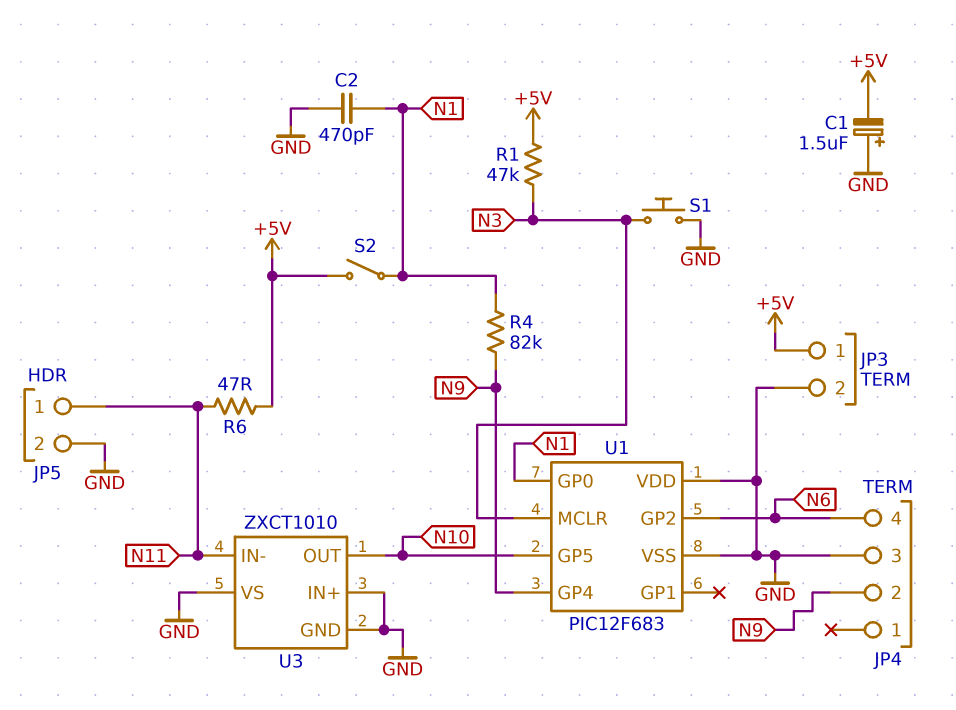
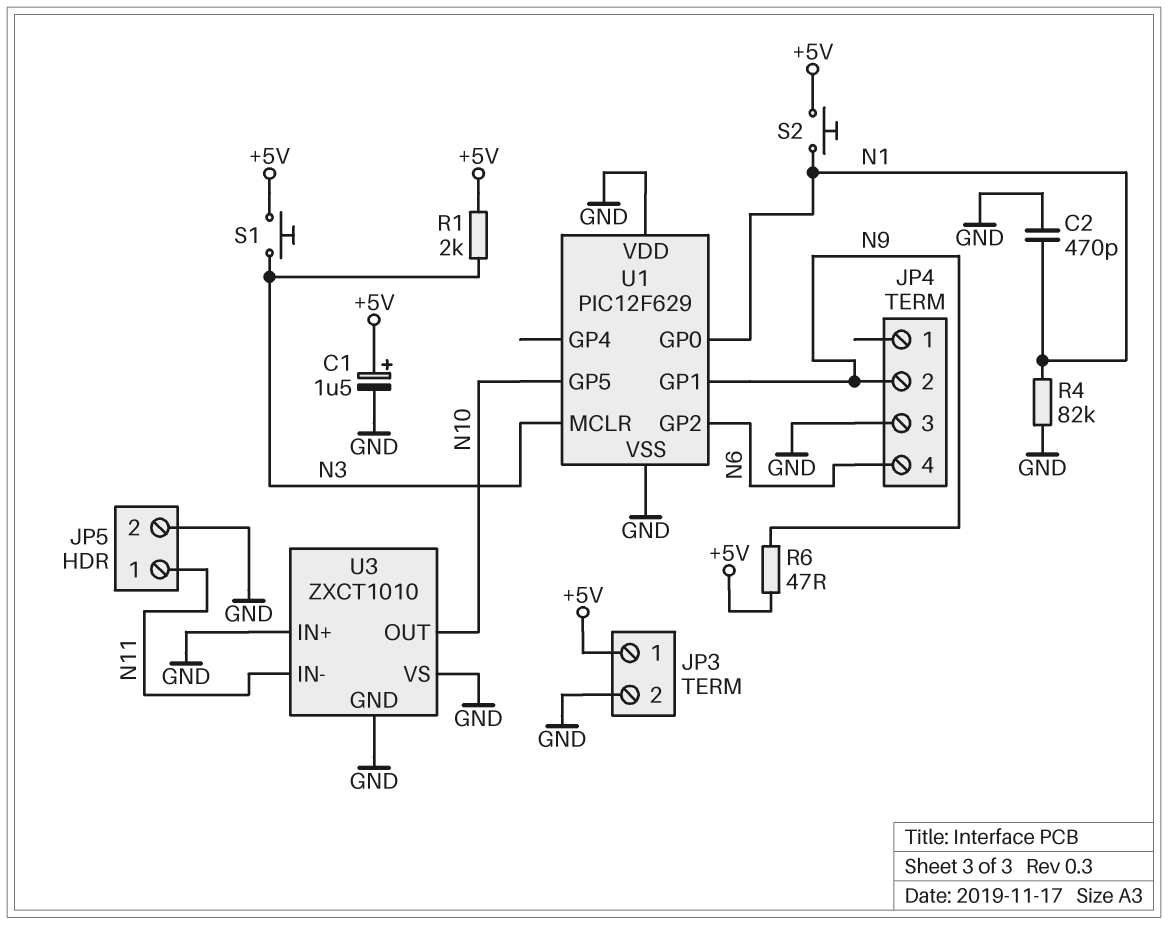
C1: 1.5uF (plus GND, minus +5V) -> 1.5uF (plus +5V, minus GND)
R1: 47k (+5V, N3) -> 2k (+5V, N3)
R4: 82k (N1, N9) -> 82k (GND, N1)
R6: 47 (+5V, N11) -> 47 (+5V, N9)
S1: button (GND, N3) -> button (+5V, N3)
S2: switch (+5V, N1) -> button (+5V, N1)
U1: PIC12F683 -> PIC12F629
U1 pin GP1: none -> N9
U1 pin GP4: N9 -> none

